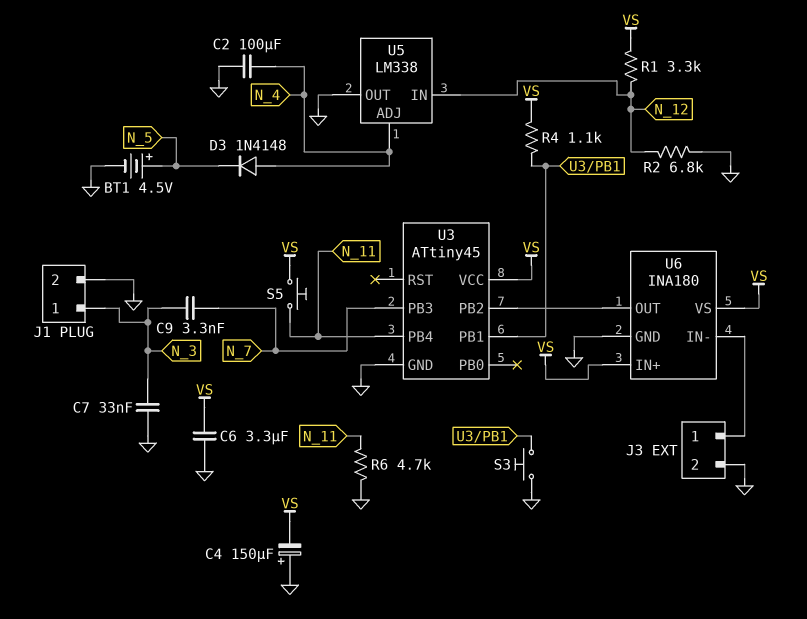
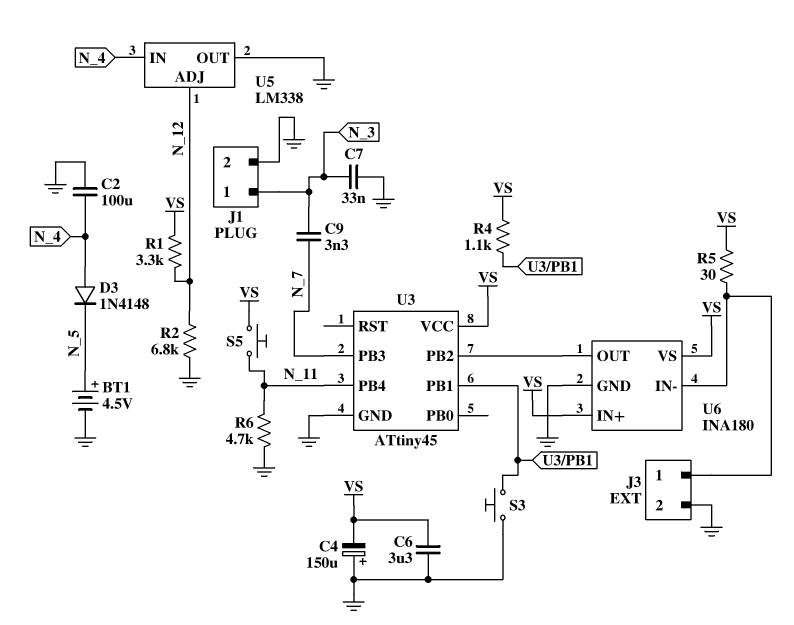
R5: none -> 30 (J3/1, VS)
U5 pin ADJ: N_4 -> N_12
U5 pin IN: N_12 -> N_4

